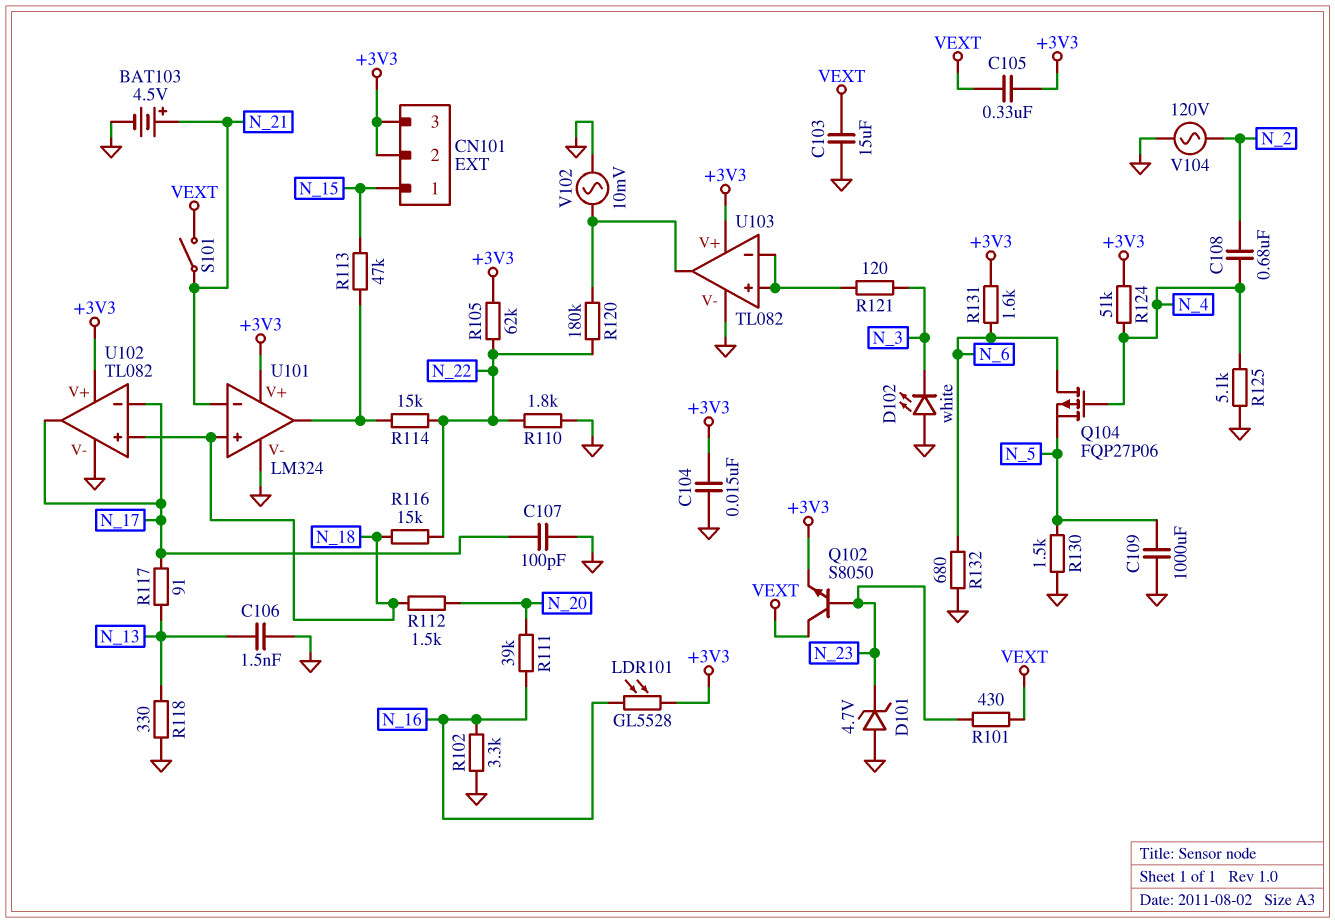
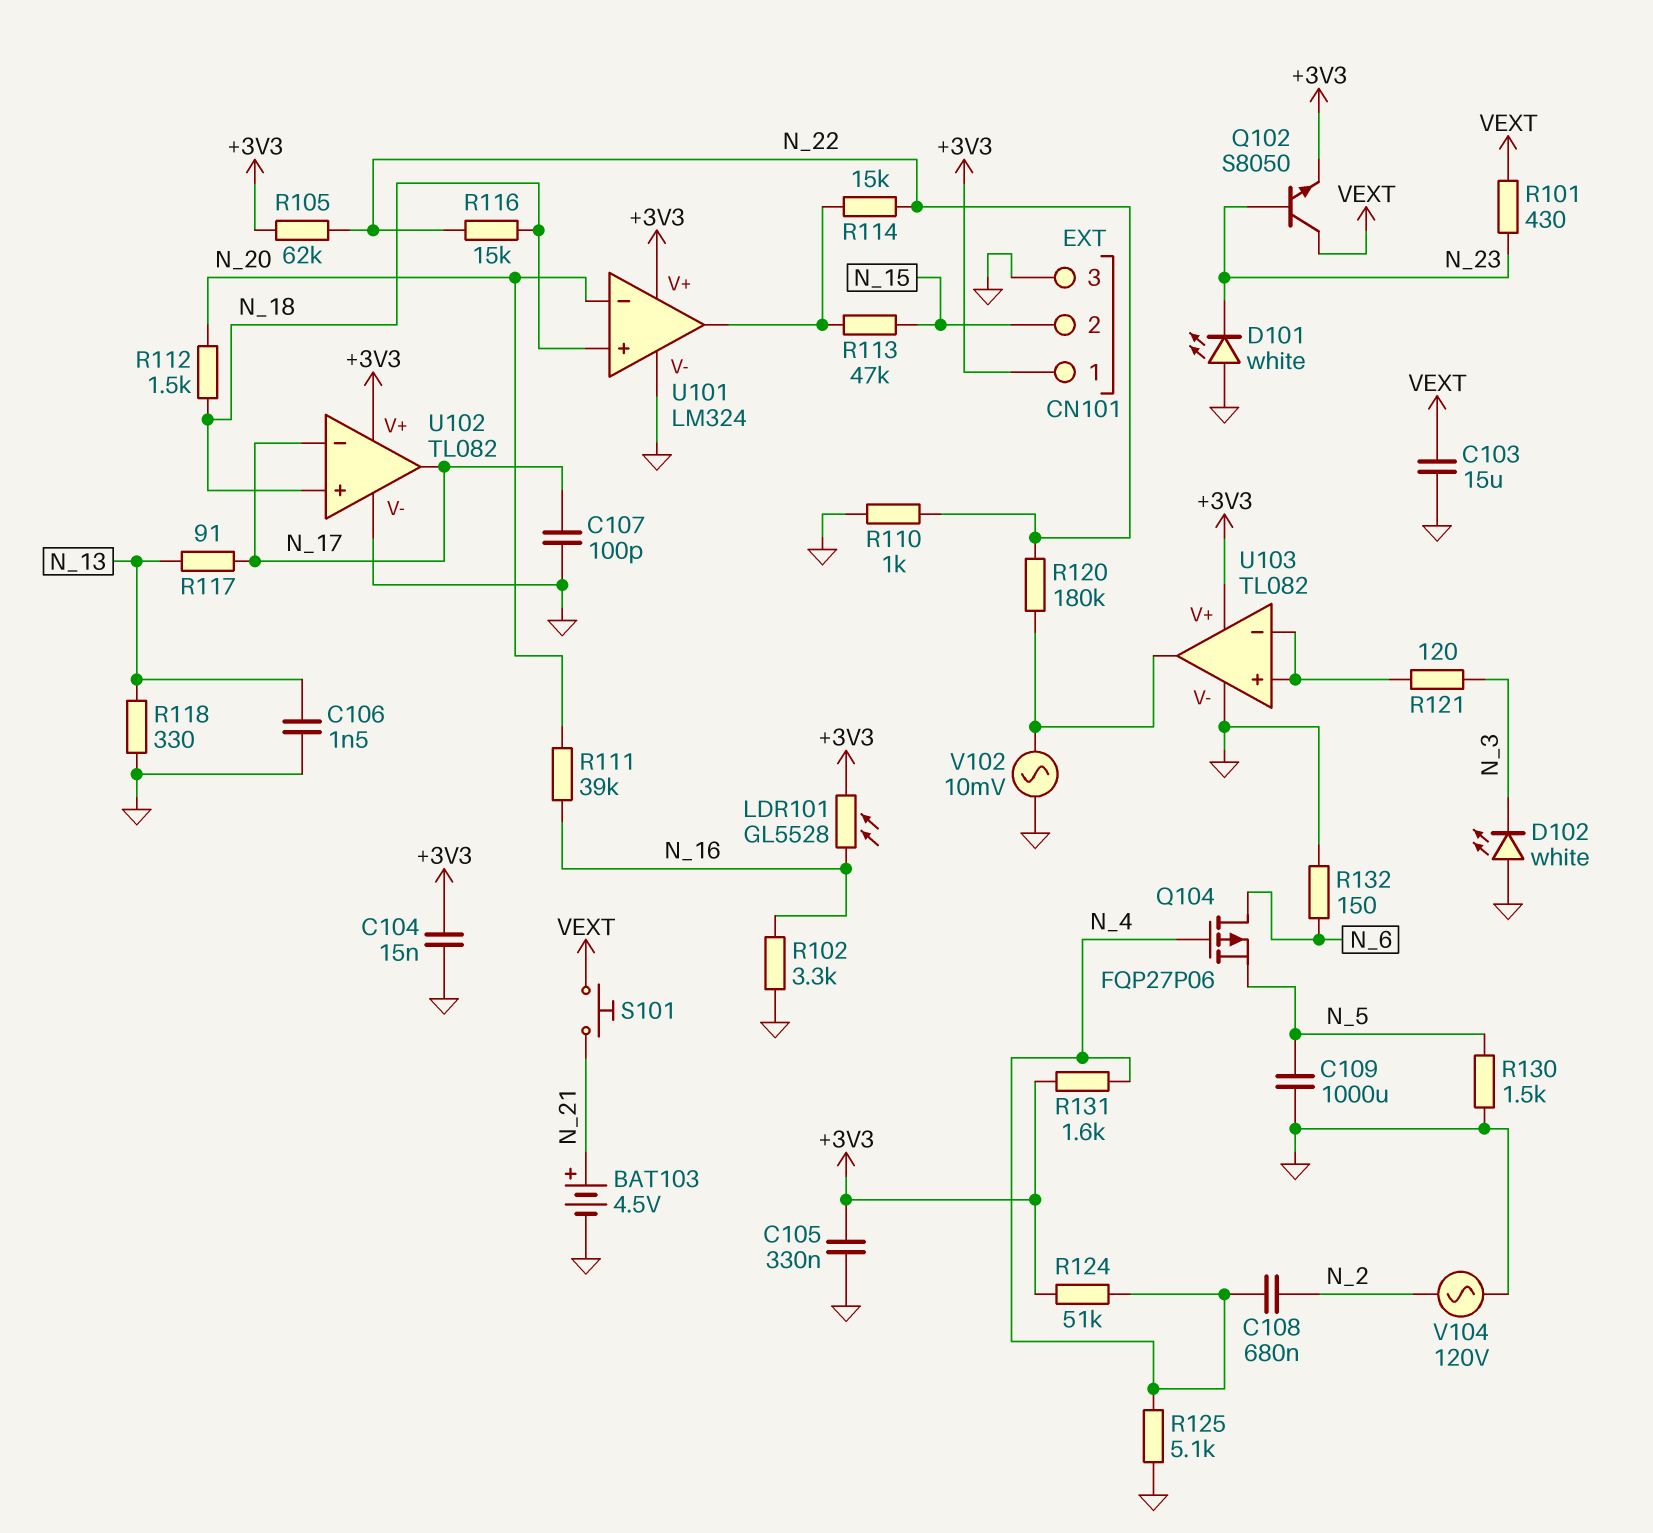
C105: 330nF (+3V3, VEXT) -> 330nF (+3V3, GND)
CN101 pin 1: N_15 -> +3V3
CN101 pin 2: +3V3 -> N_15
CN101 pin 3: +3V3 -> GND
D101: zener 4.7V (A GND, K N_23) -> LED white (A GND, K N_23)
R110: 1.8k (GND, N_22) -> 1k (GND, N_22)
R131: 1.6k (+3V3, N_6) -> 1.6k (+3V3, N_4)
R132: 680 (GND, N_6) -> 150 (GND, N_6)
S101: switch (N_21, VEXT) -> button (N_21, VEXT)
U101 pin in-: N_21 -> N_20

